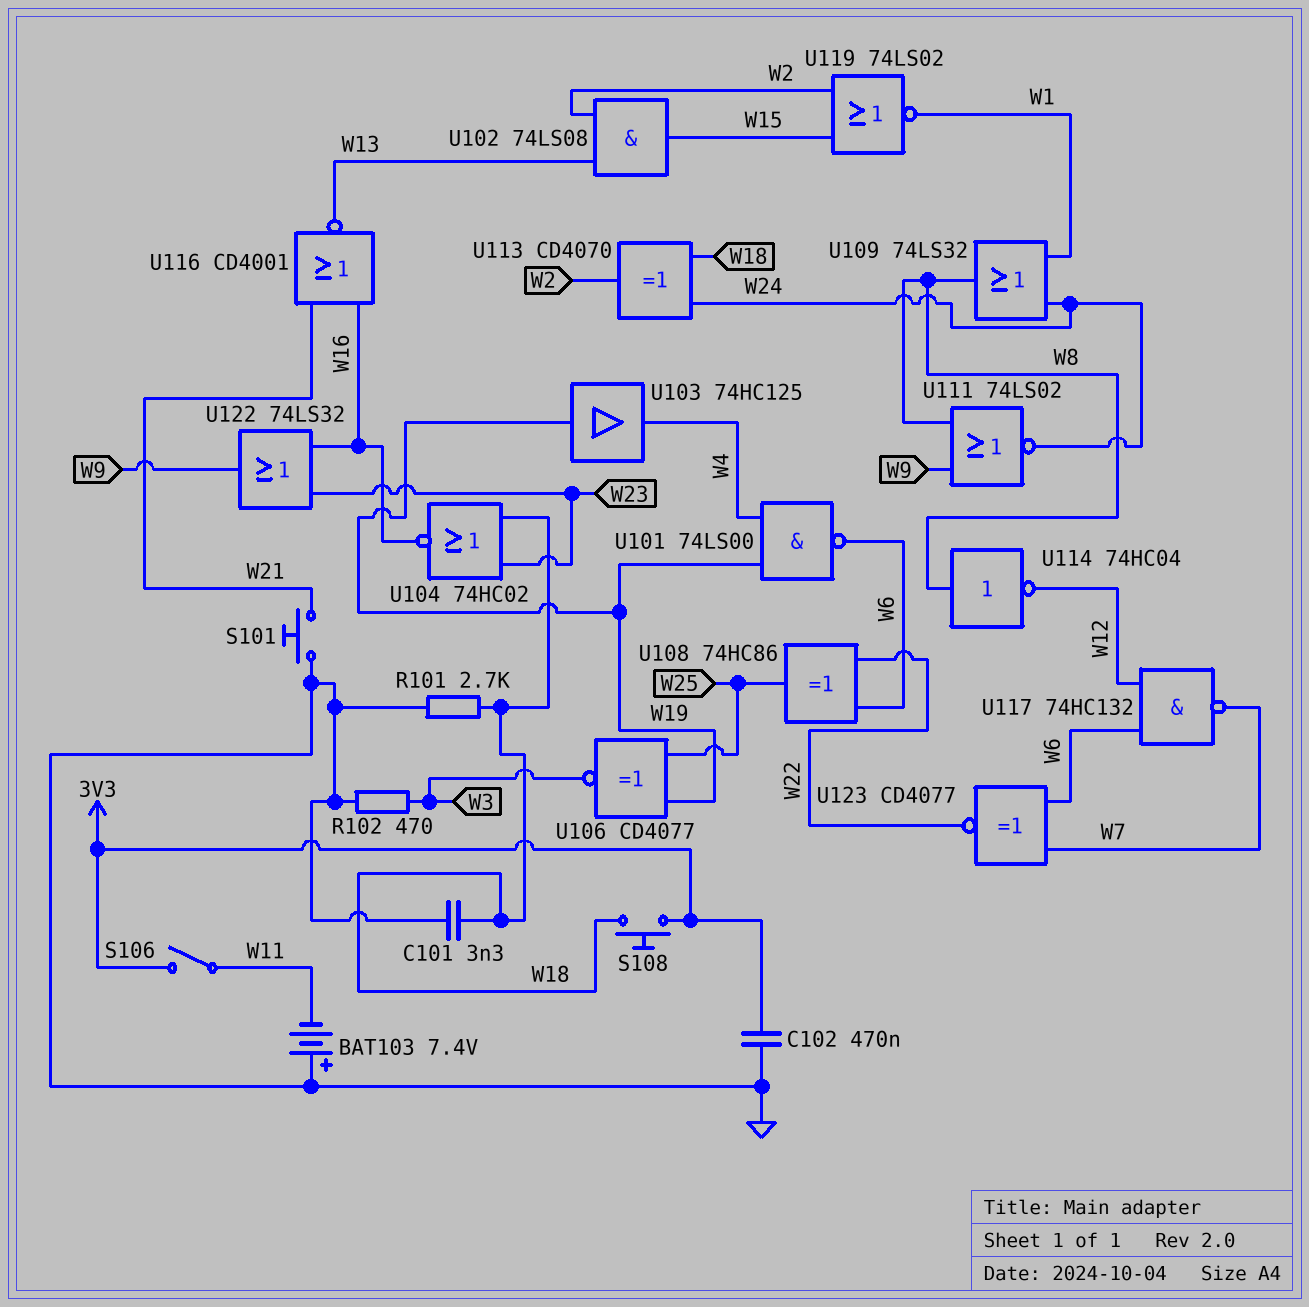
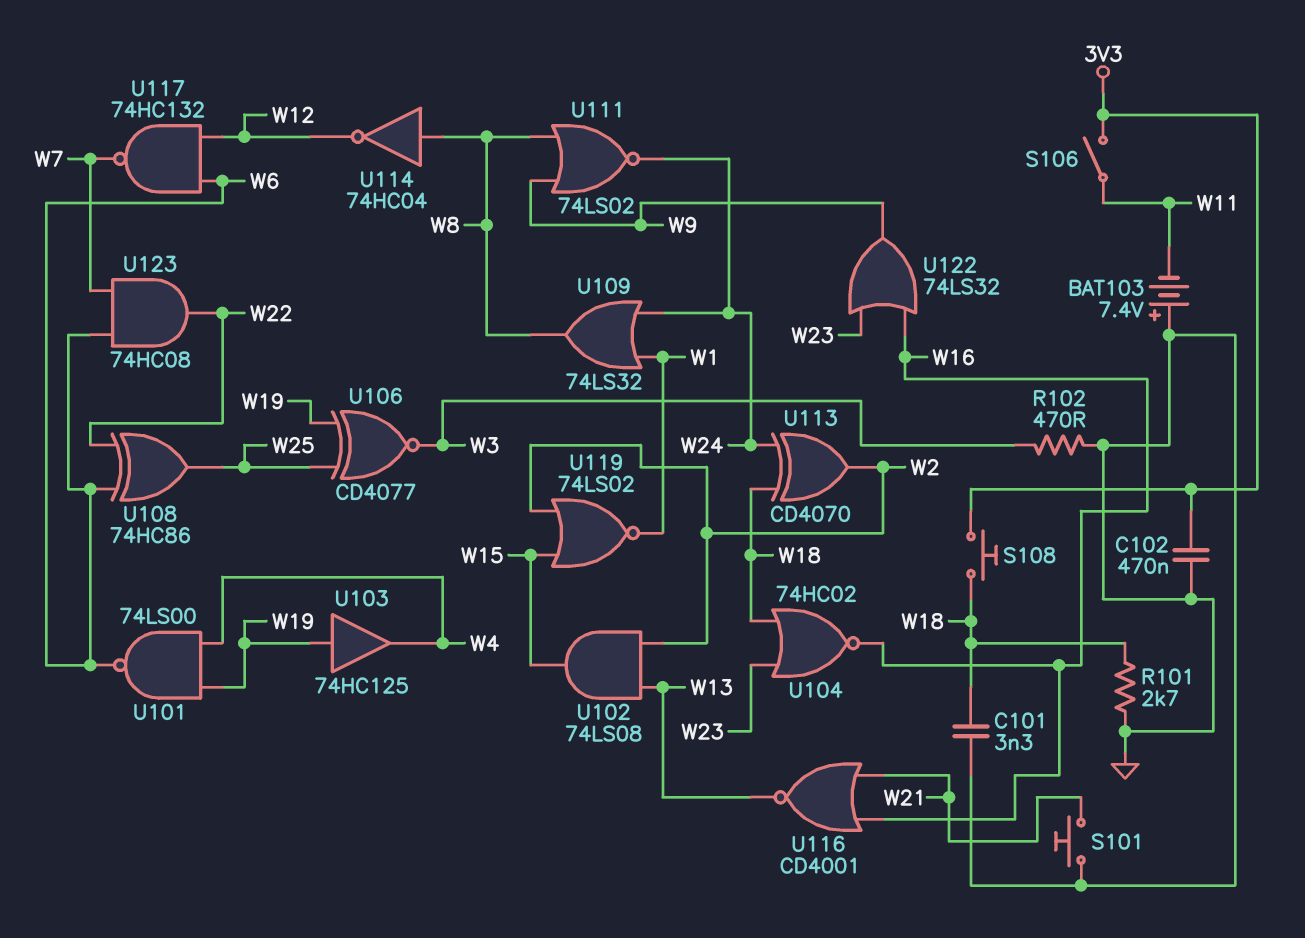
U123: XNOR CD4077 (in W6, in W7, out W22) -> AND 74HC08 (in W6, in W7, out W22)

